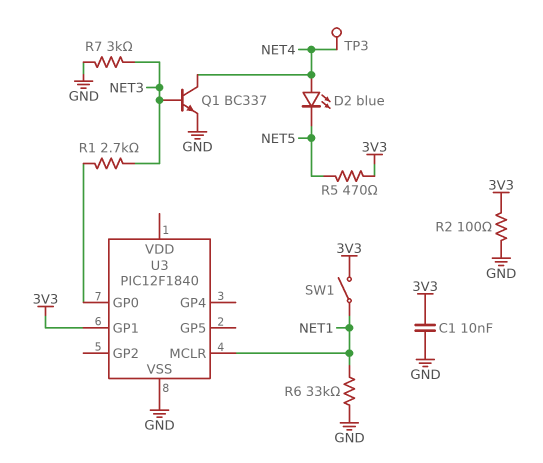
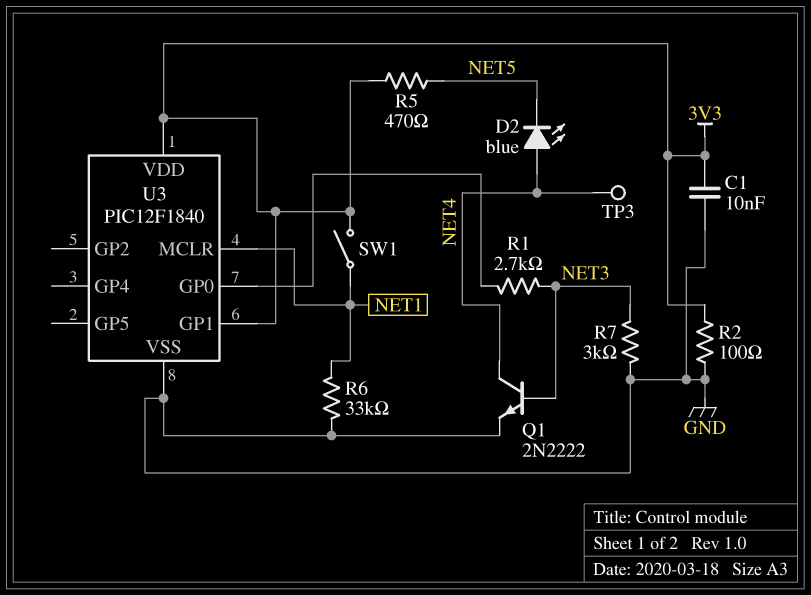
Q1: NPN BC337 (B NET3, C NET4, E GND) -> NPN 2N2222 (B NET3, C NET4, E GND)
U3 pin VDD: none -> 3V3

